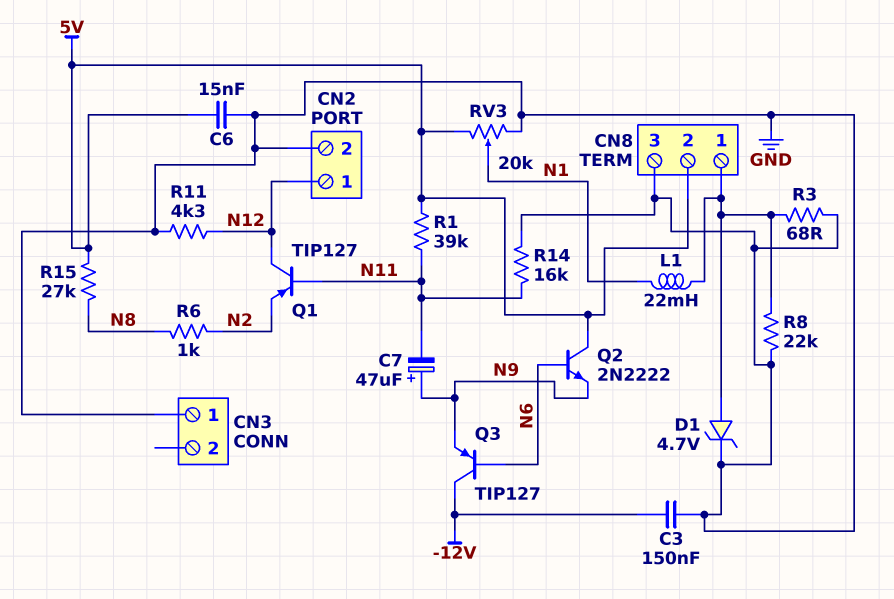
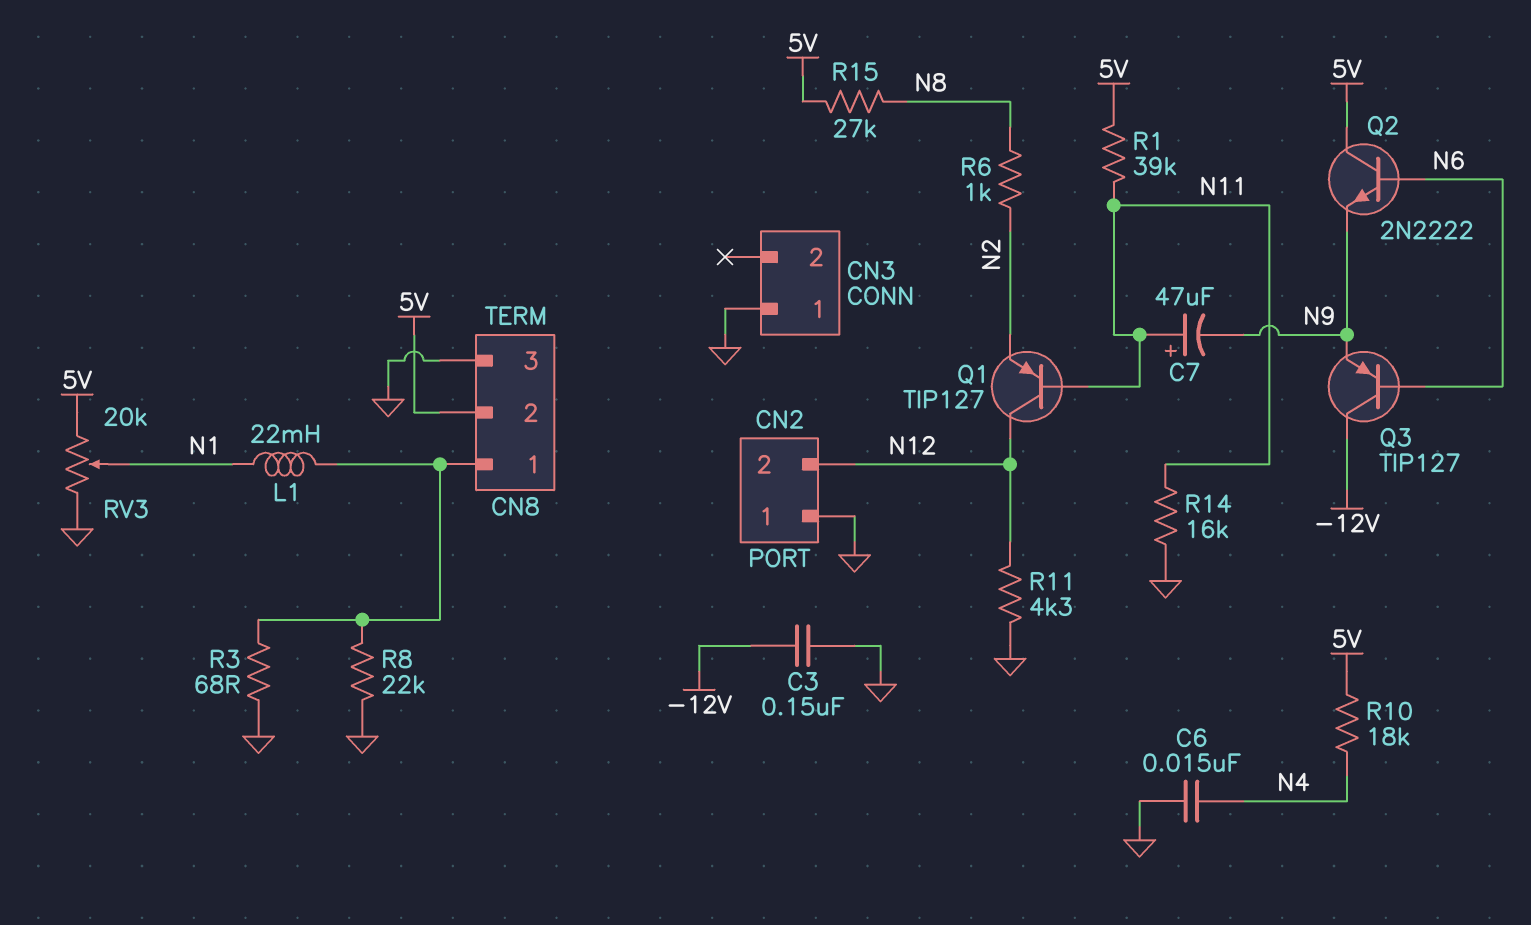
C6: 15nF (5V, GND) -> 15nF (GND, N4)
C7: 47uF (plus N9, minus N11) -> 47uF (plus N11, minus N9)
CN2 pin 1: N12 -> GND
CN2 pin 2: GND -> N12
D1: zener 4.7V (A CN8/1, K GND) -> none
R10: none -> 18k (5V, N4)

